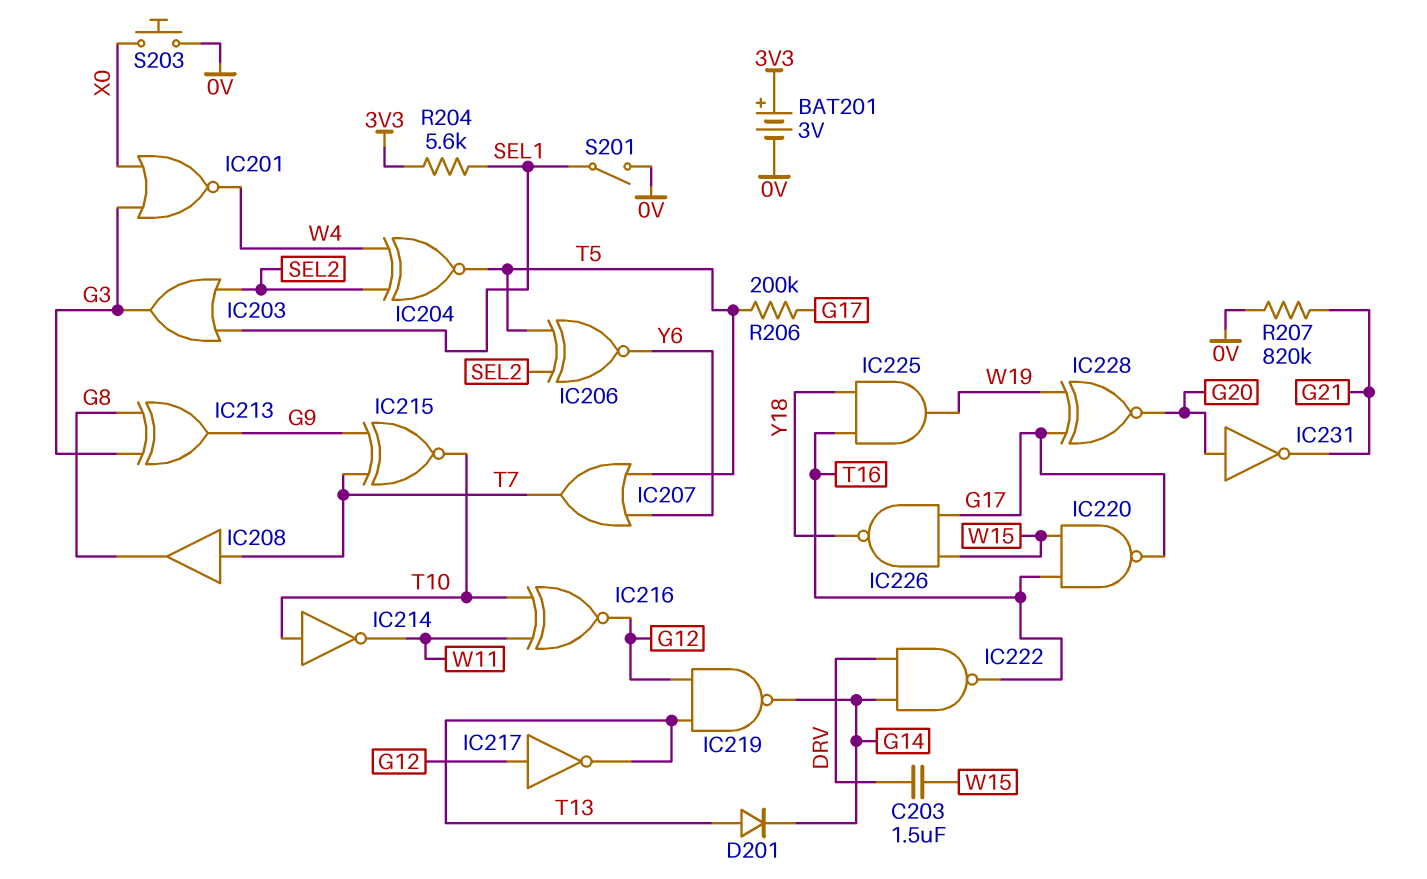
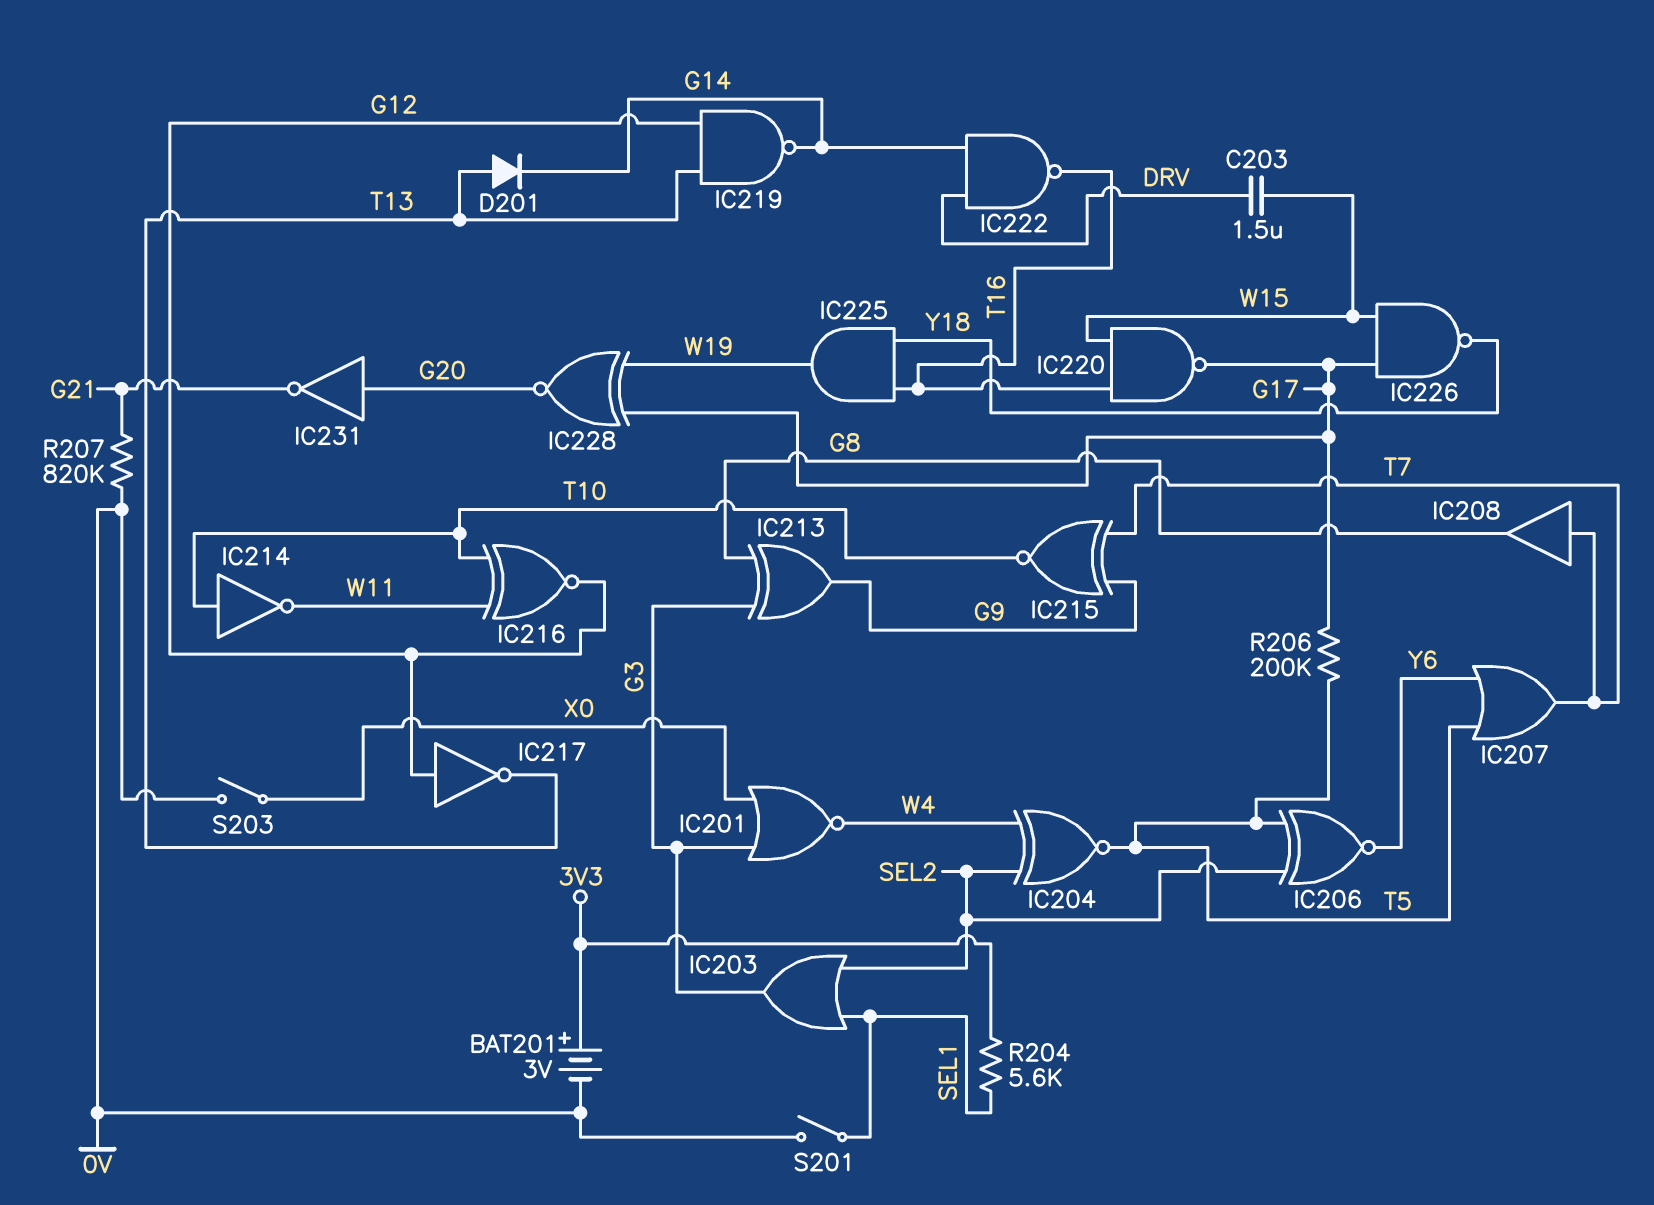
S203: button (0V, X0) -> switch (0V, X0)

